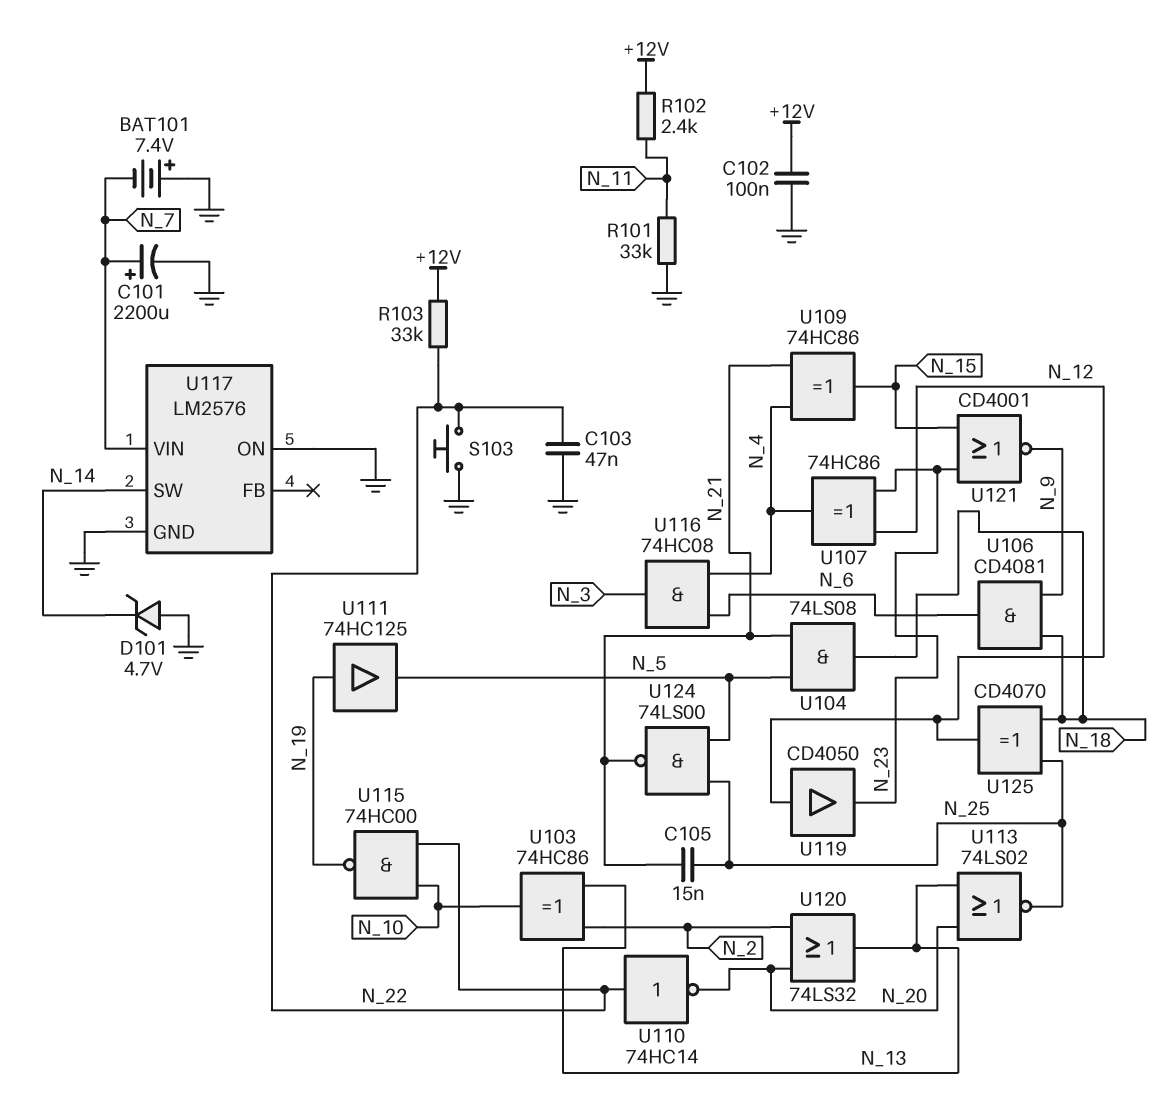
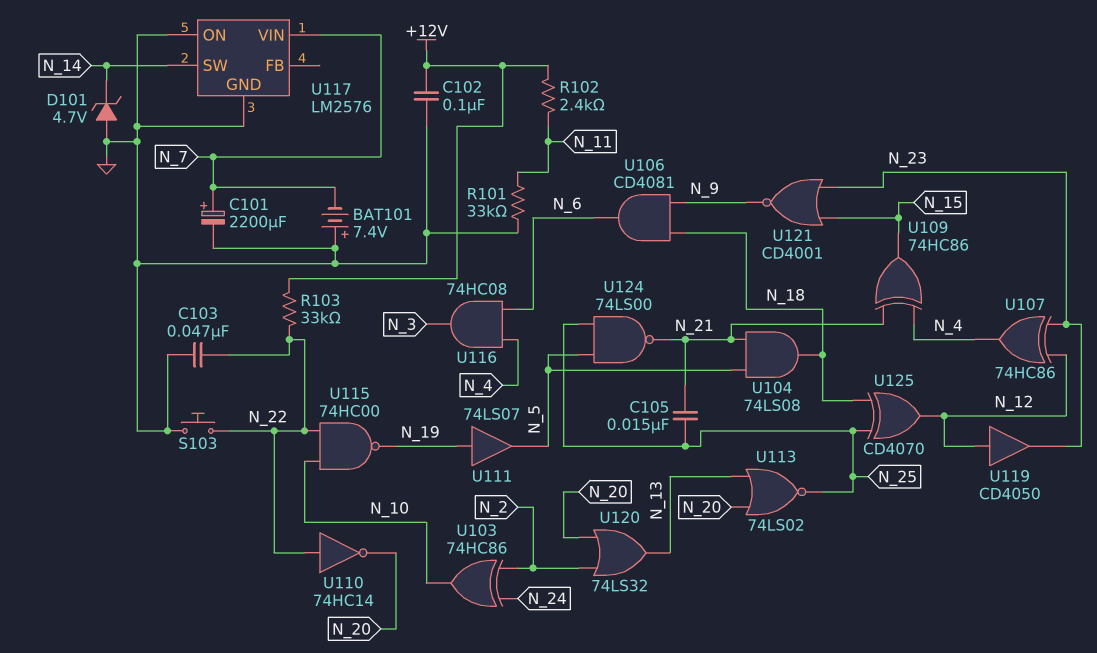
U103: XOR 74HC86 (in N_2, in N_13, out N_10) -> XOR 74HC86 (in N_2, in N_24, out N_10)
U111: buffer 74HC125 (in N_19, out N_5) -> buffer 74LS07 (in N_19, out N_5)

